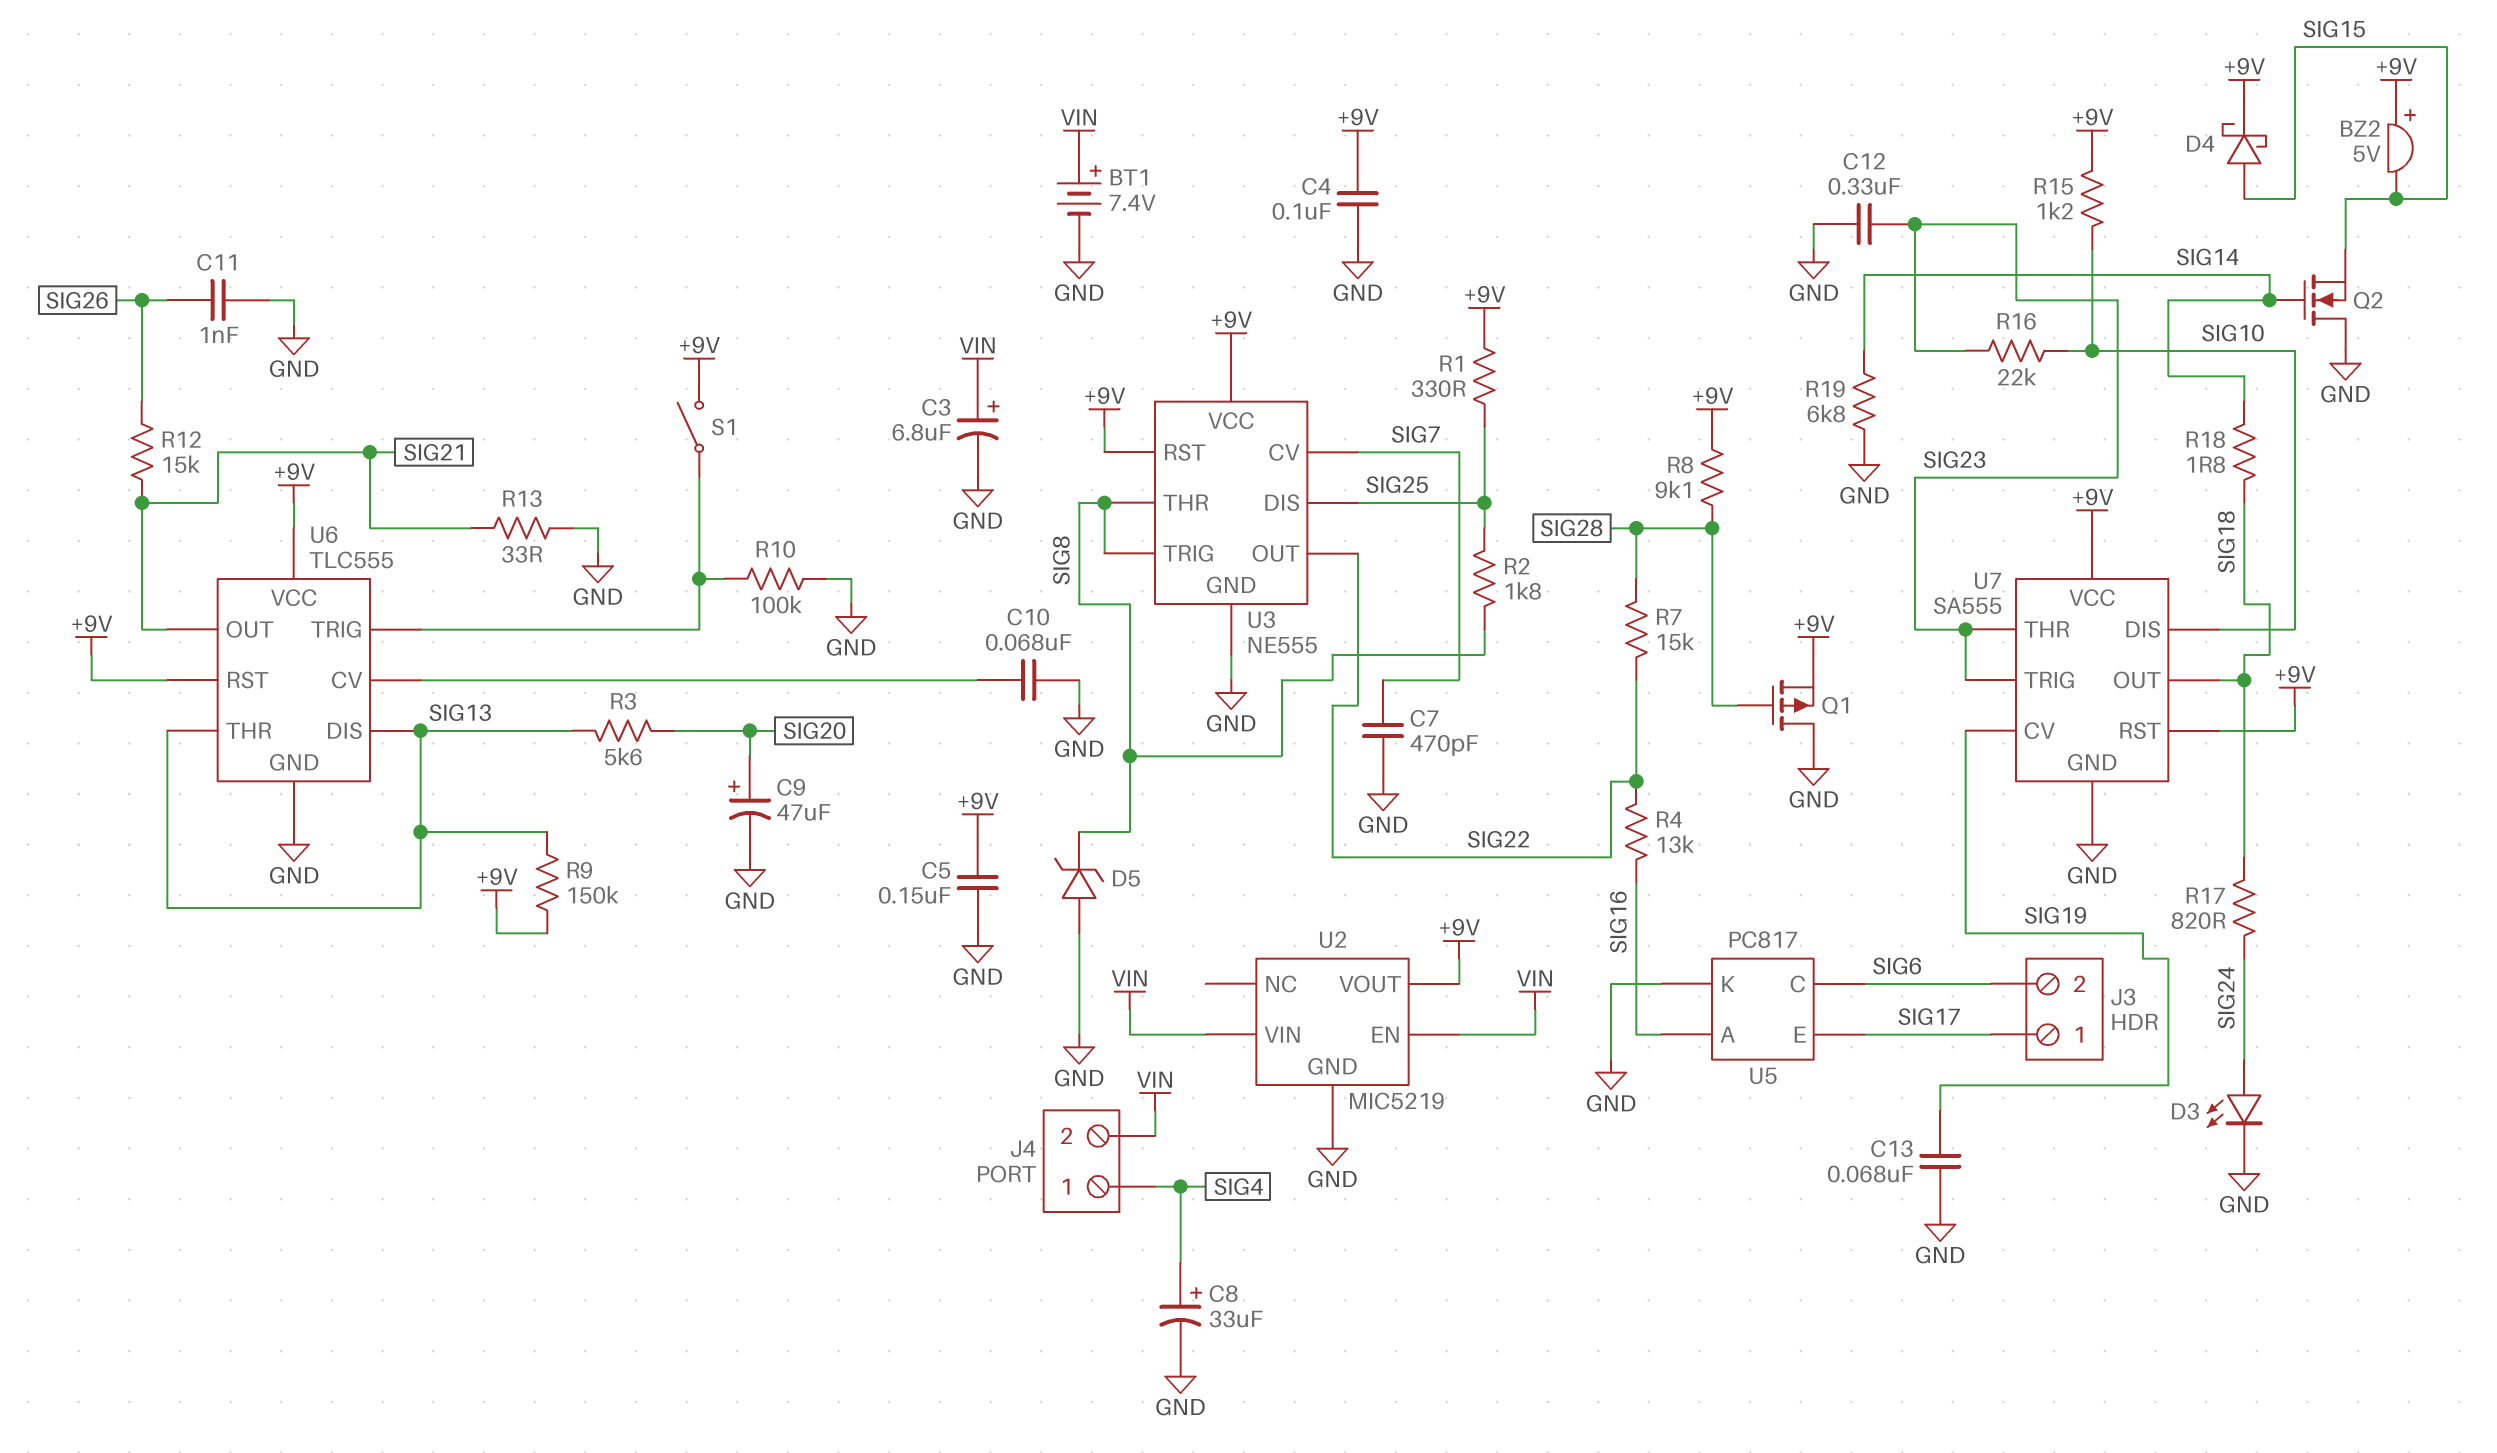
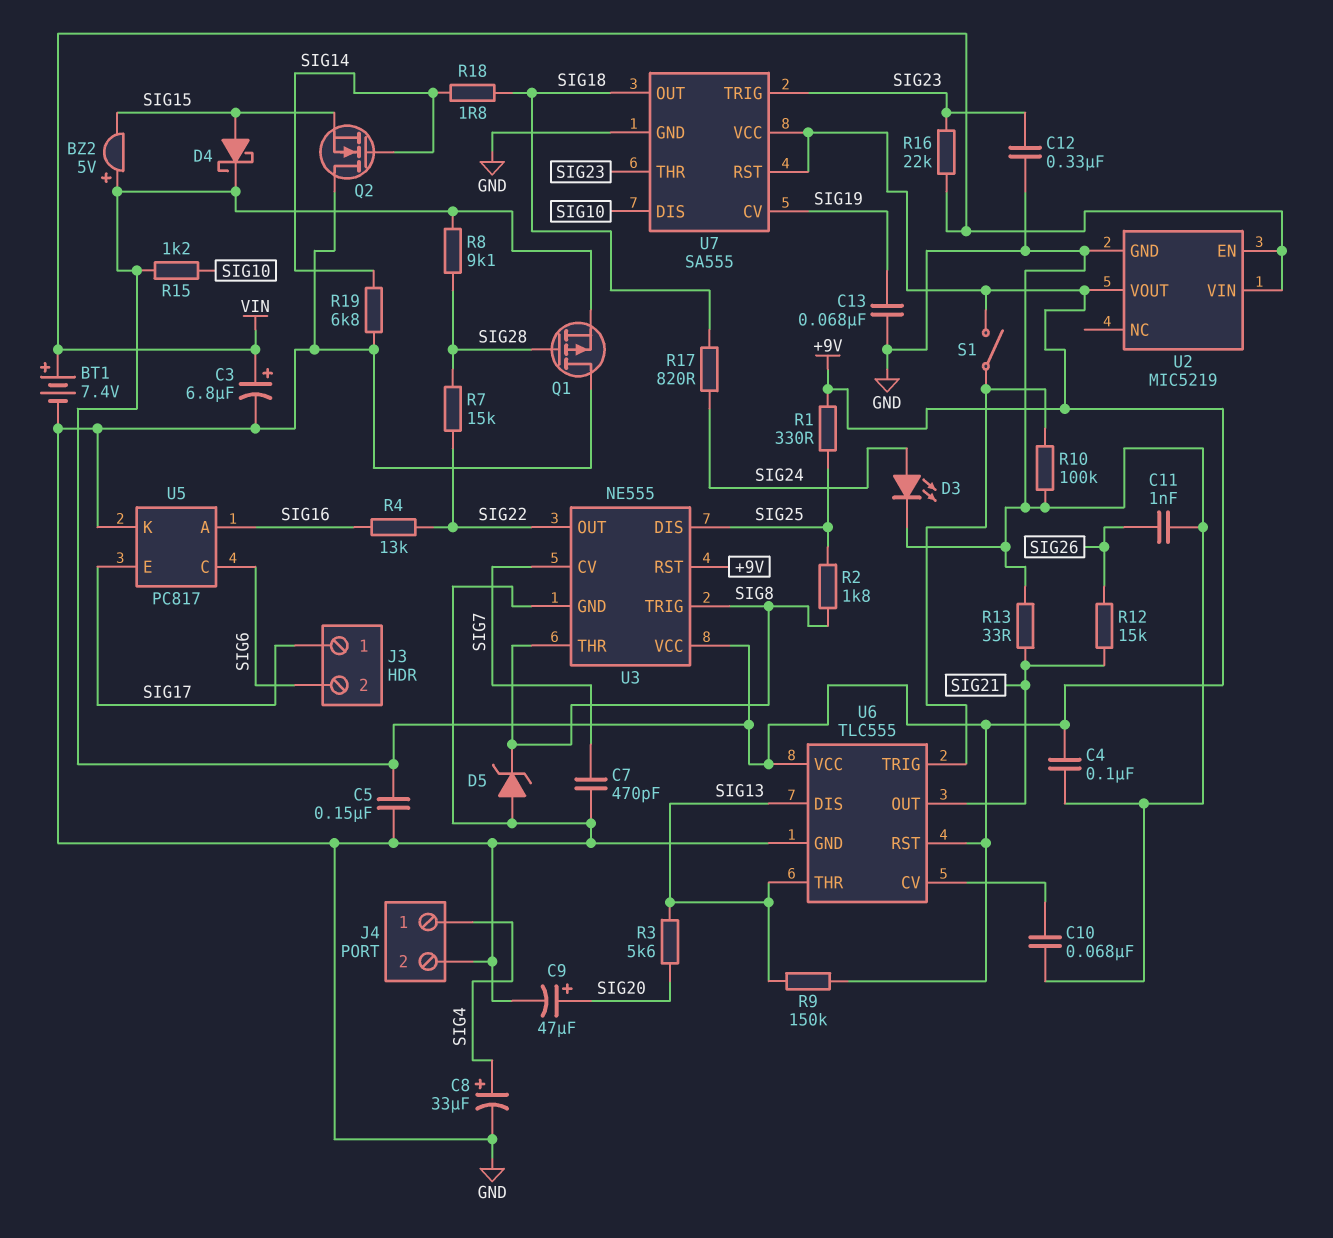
J4 pin 2: VIN -> GND
R16: 22k (SIG10, SIG23) -> 22k (SIG23, VIN)

